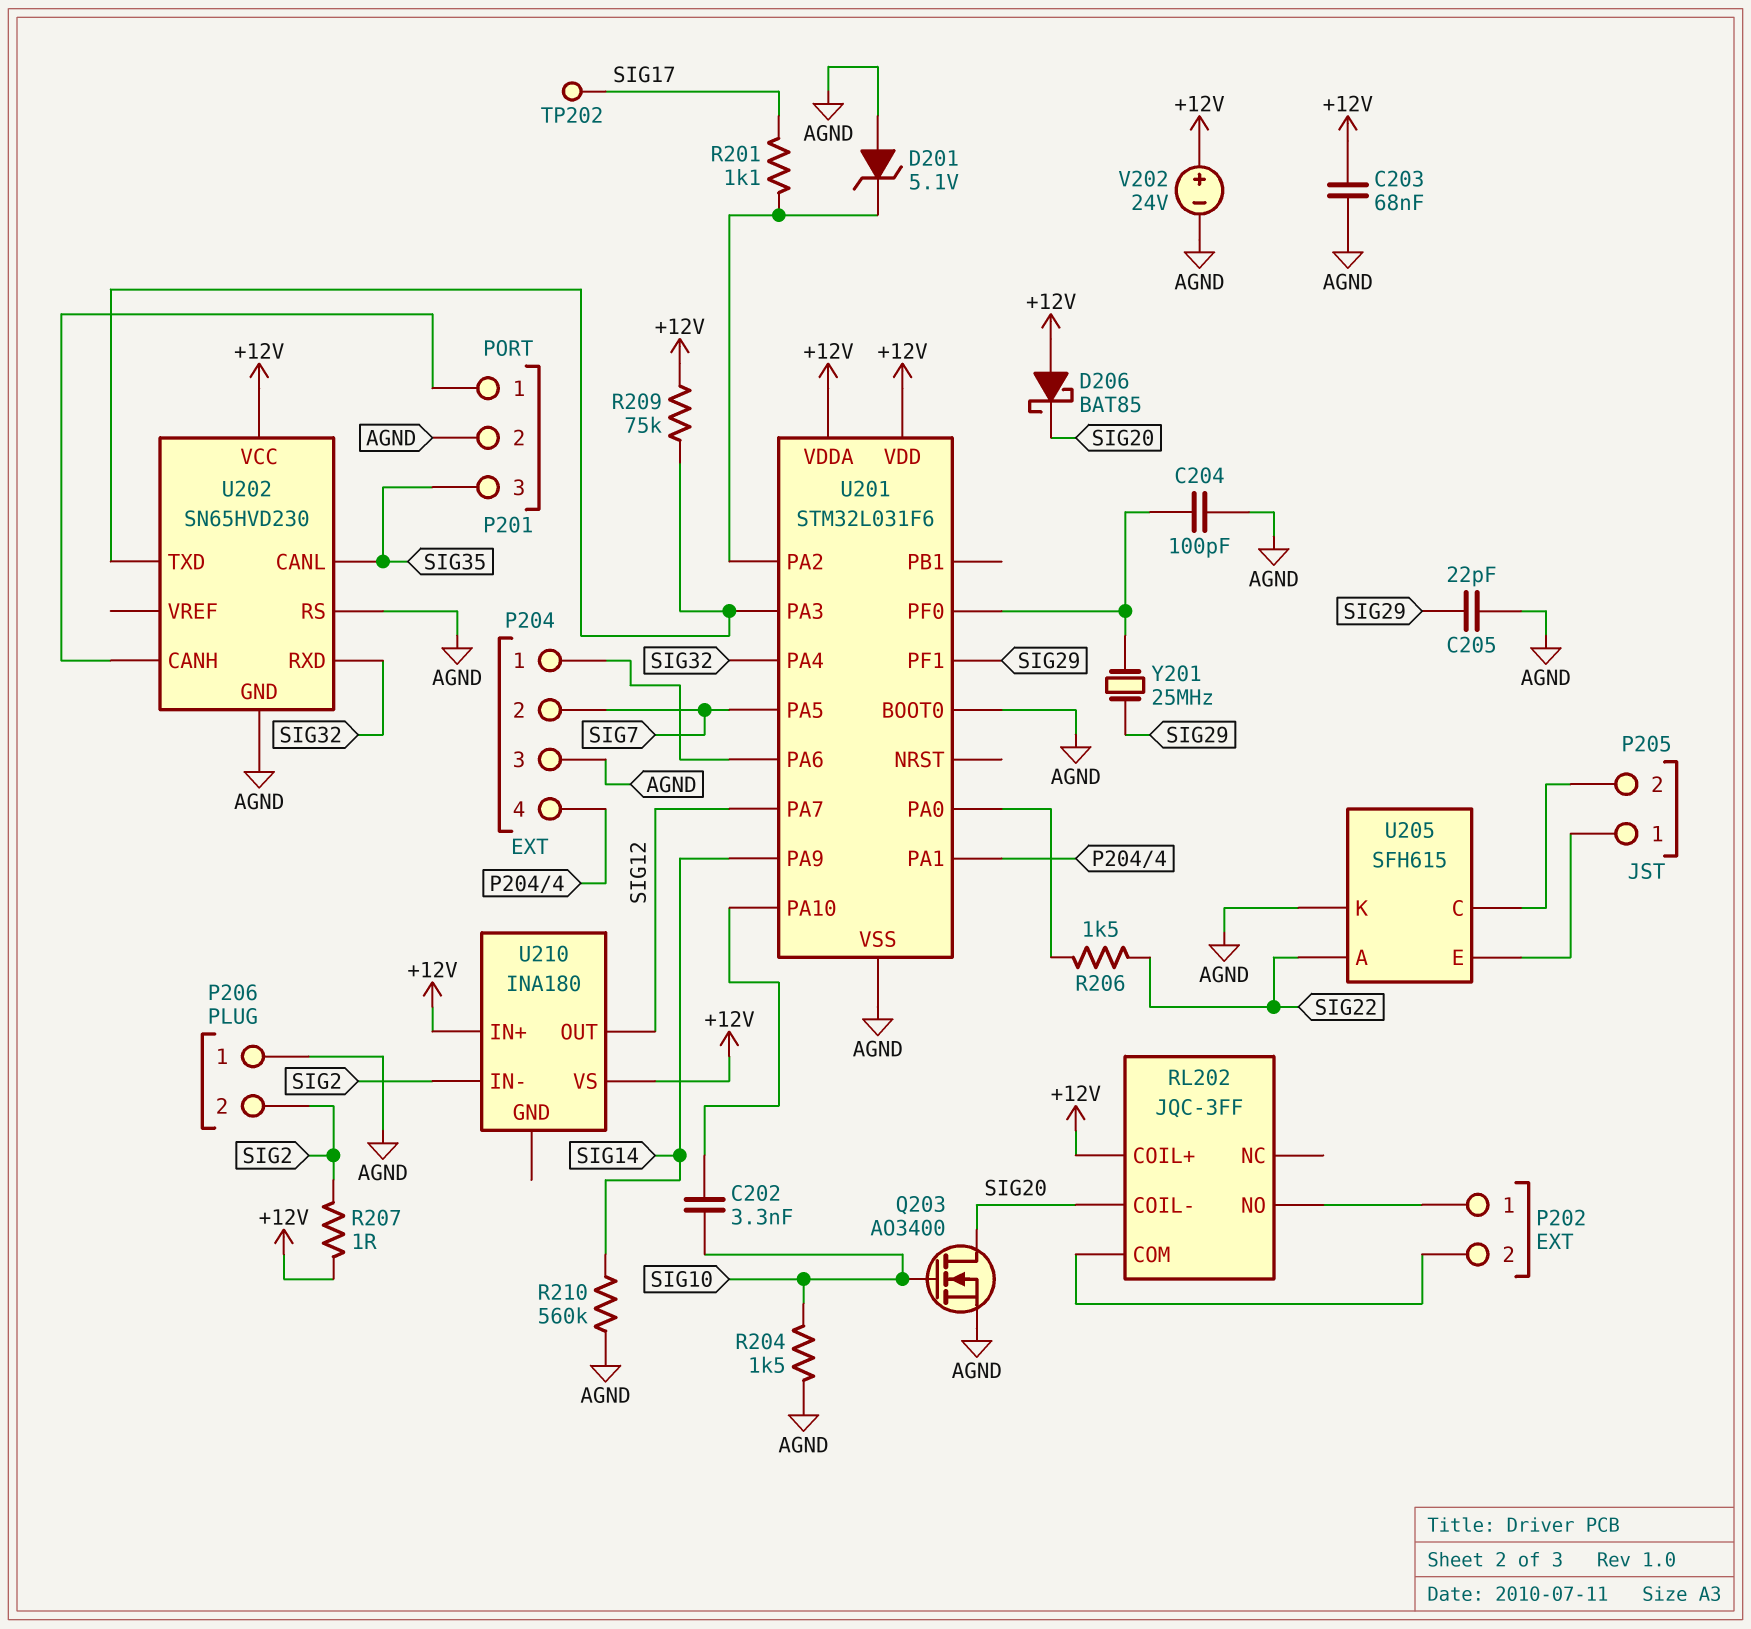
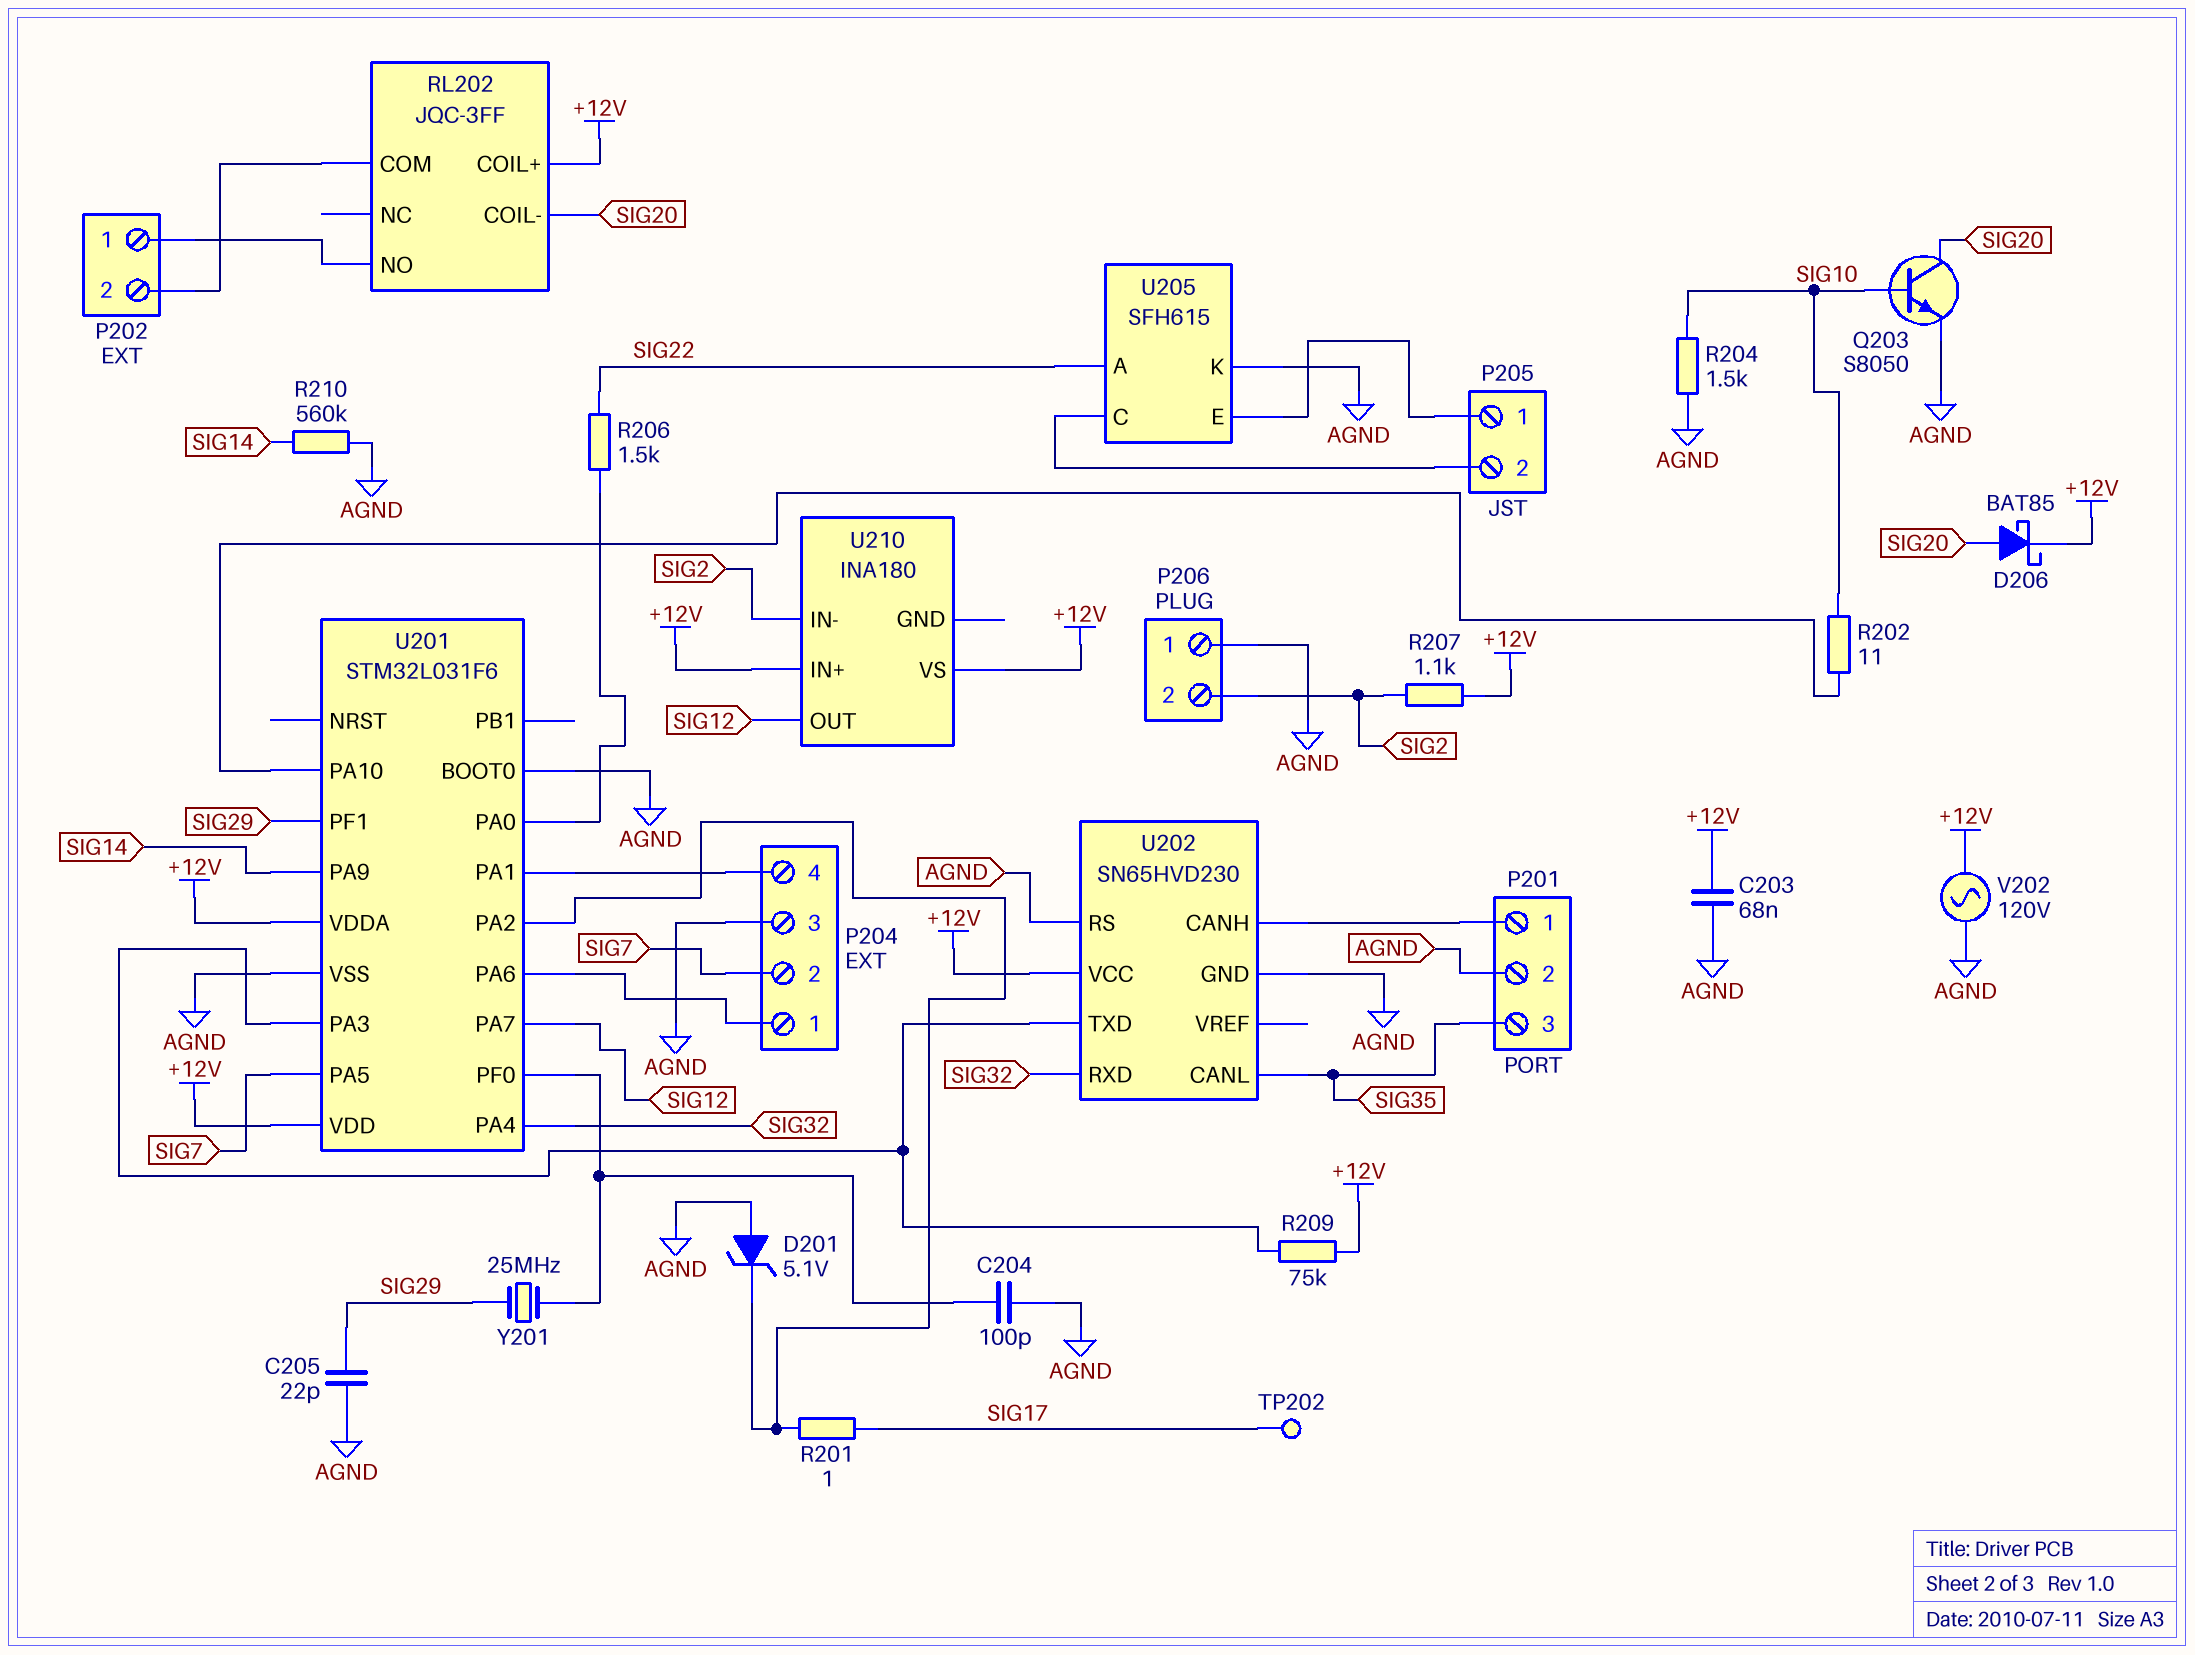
C202: 3.3nF (SIG10, U201/PA10) -> none
D206: schottky BAT85 (A +12V, K SIG20) -> schottky BAT85 (A SIG20, K +12V)
Q203: NMOS AO3400 (G SIG10, D SIG20, S AGND) -> NPN S8050 (B SIG10, C SIG20, E AGND)
R201: 1.1k (SIG17, U201/PA2) -> 1 (SIG17, U201/PA2)
R202: none -> 11 (SIG10, U201/PA10)
R207: 1 (+12V, SIG2) -> 1.1k (+12V, SIG2)
V202: 24V (plus +12V, minus AGND) -> AC 120V (+12V, AGND)

